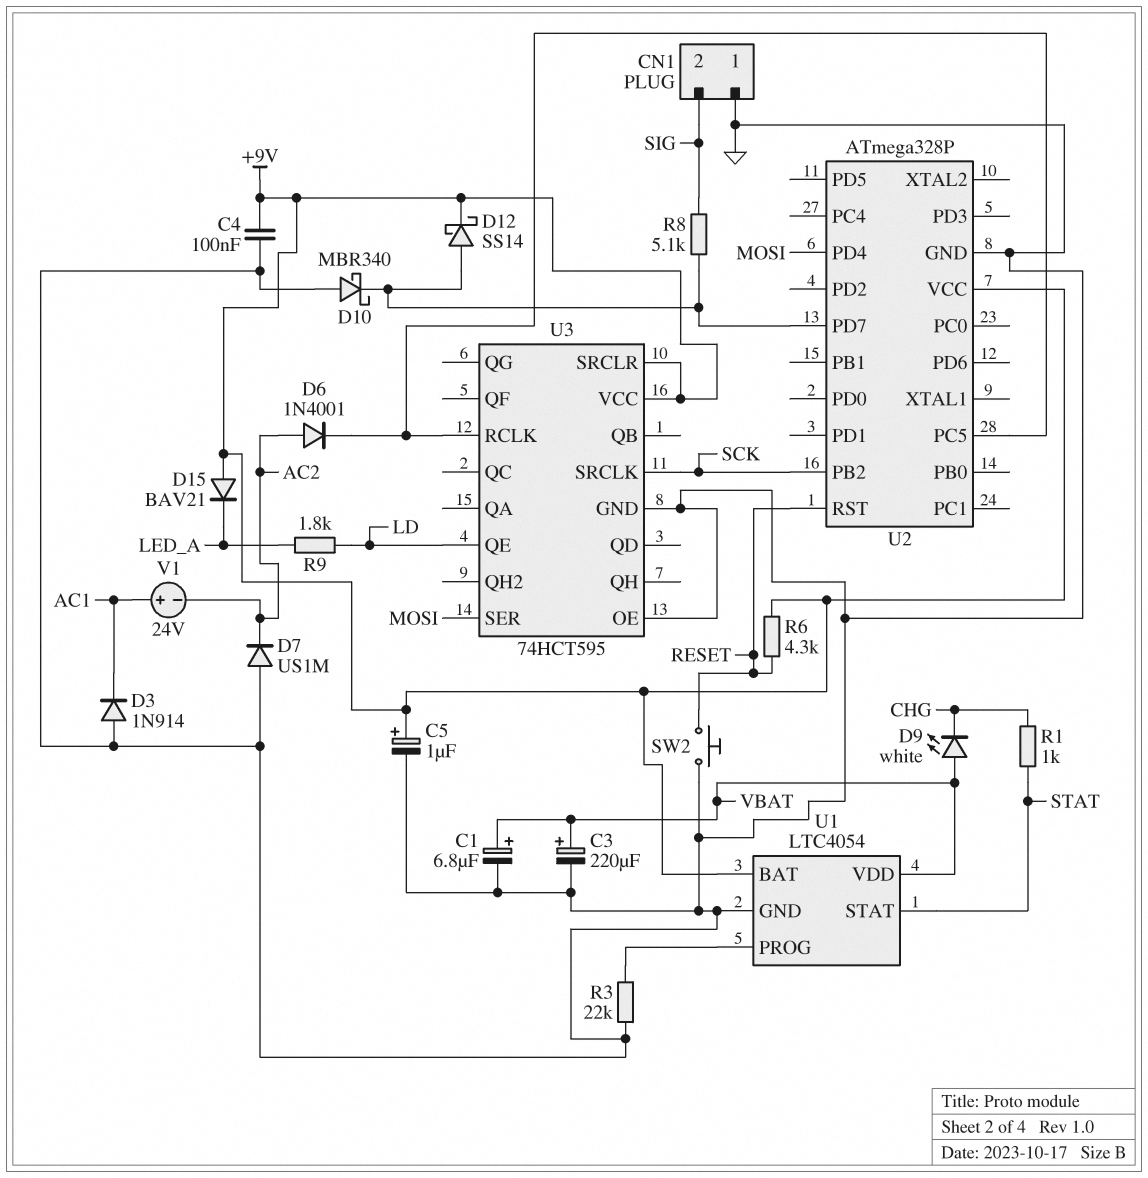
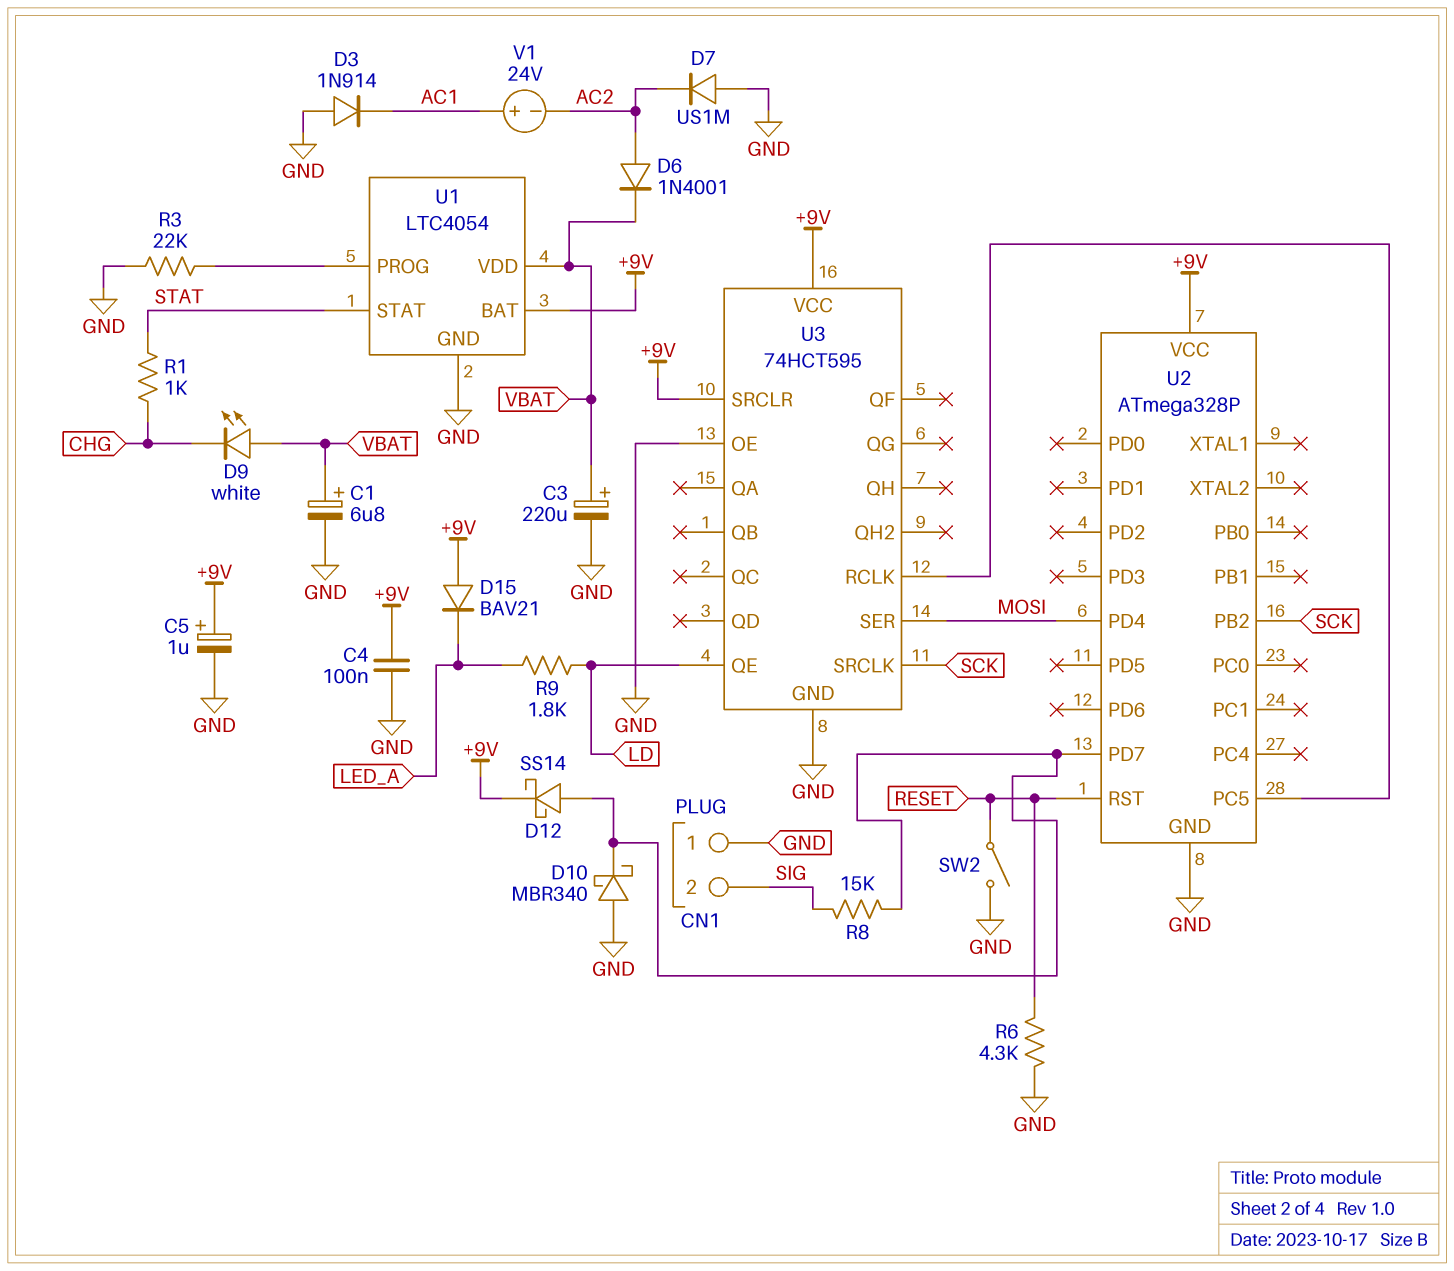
D6: diode 1N4001 (A AC2, K U2/PC5) -> diode 1N4001 (A AC2, K VBAT)
R6: 4.3k (+9V, RESET) -> 4.3k (GND, RESET)
R8: 5.1k (SIG, U2/PD7) -> 15k (SIG, U2/PD7)
SW2: button (GND, RESET) -> switch (GND, RESET)

